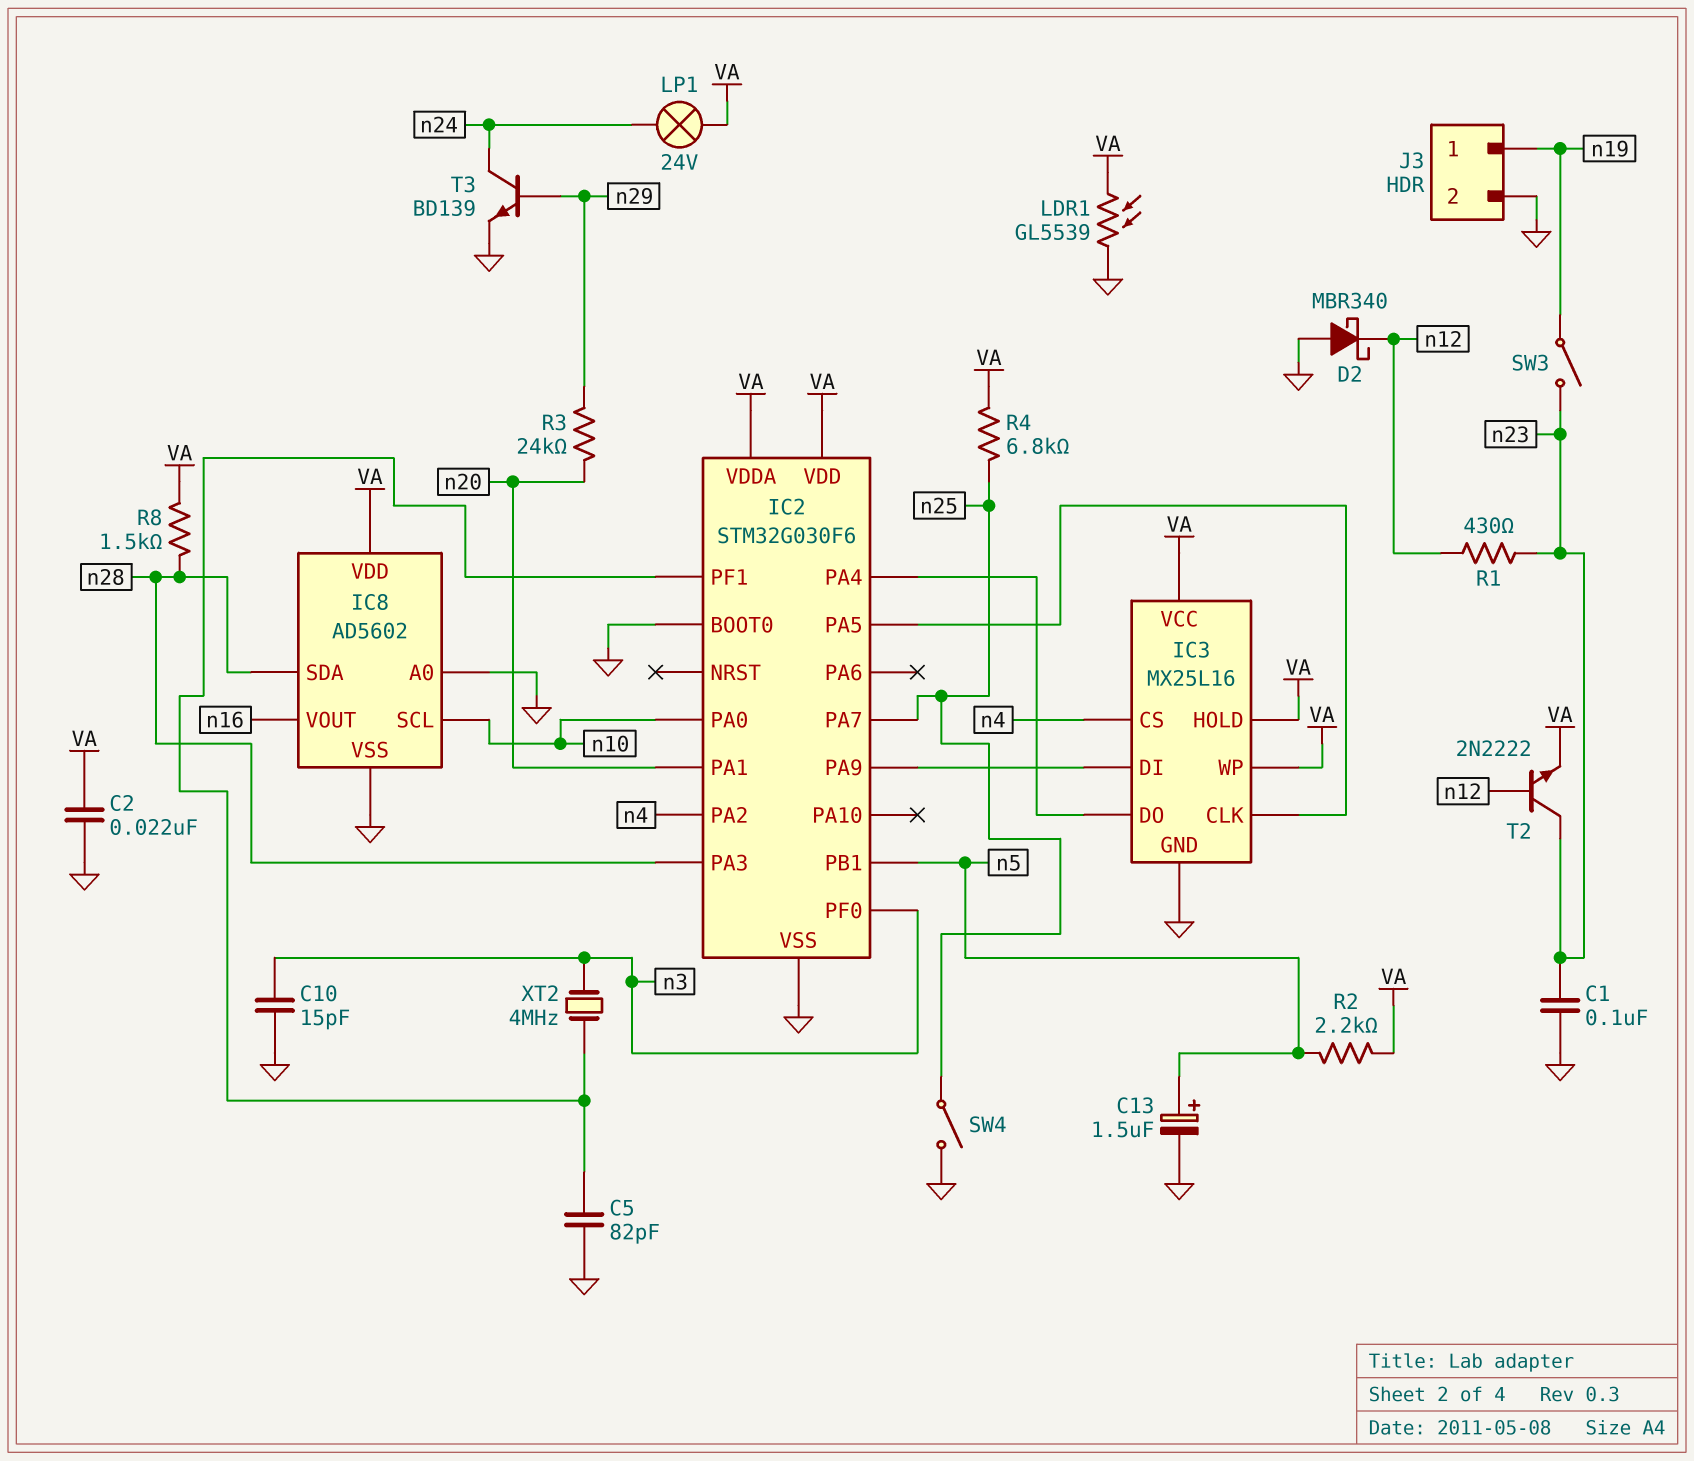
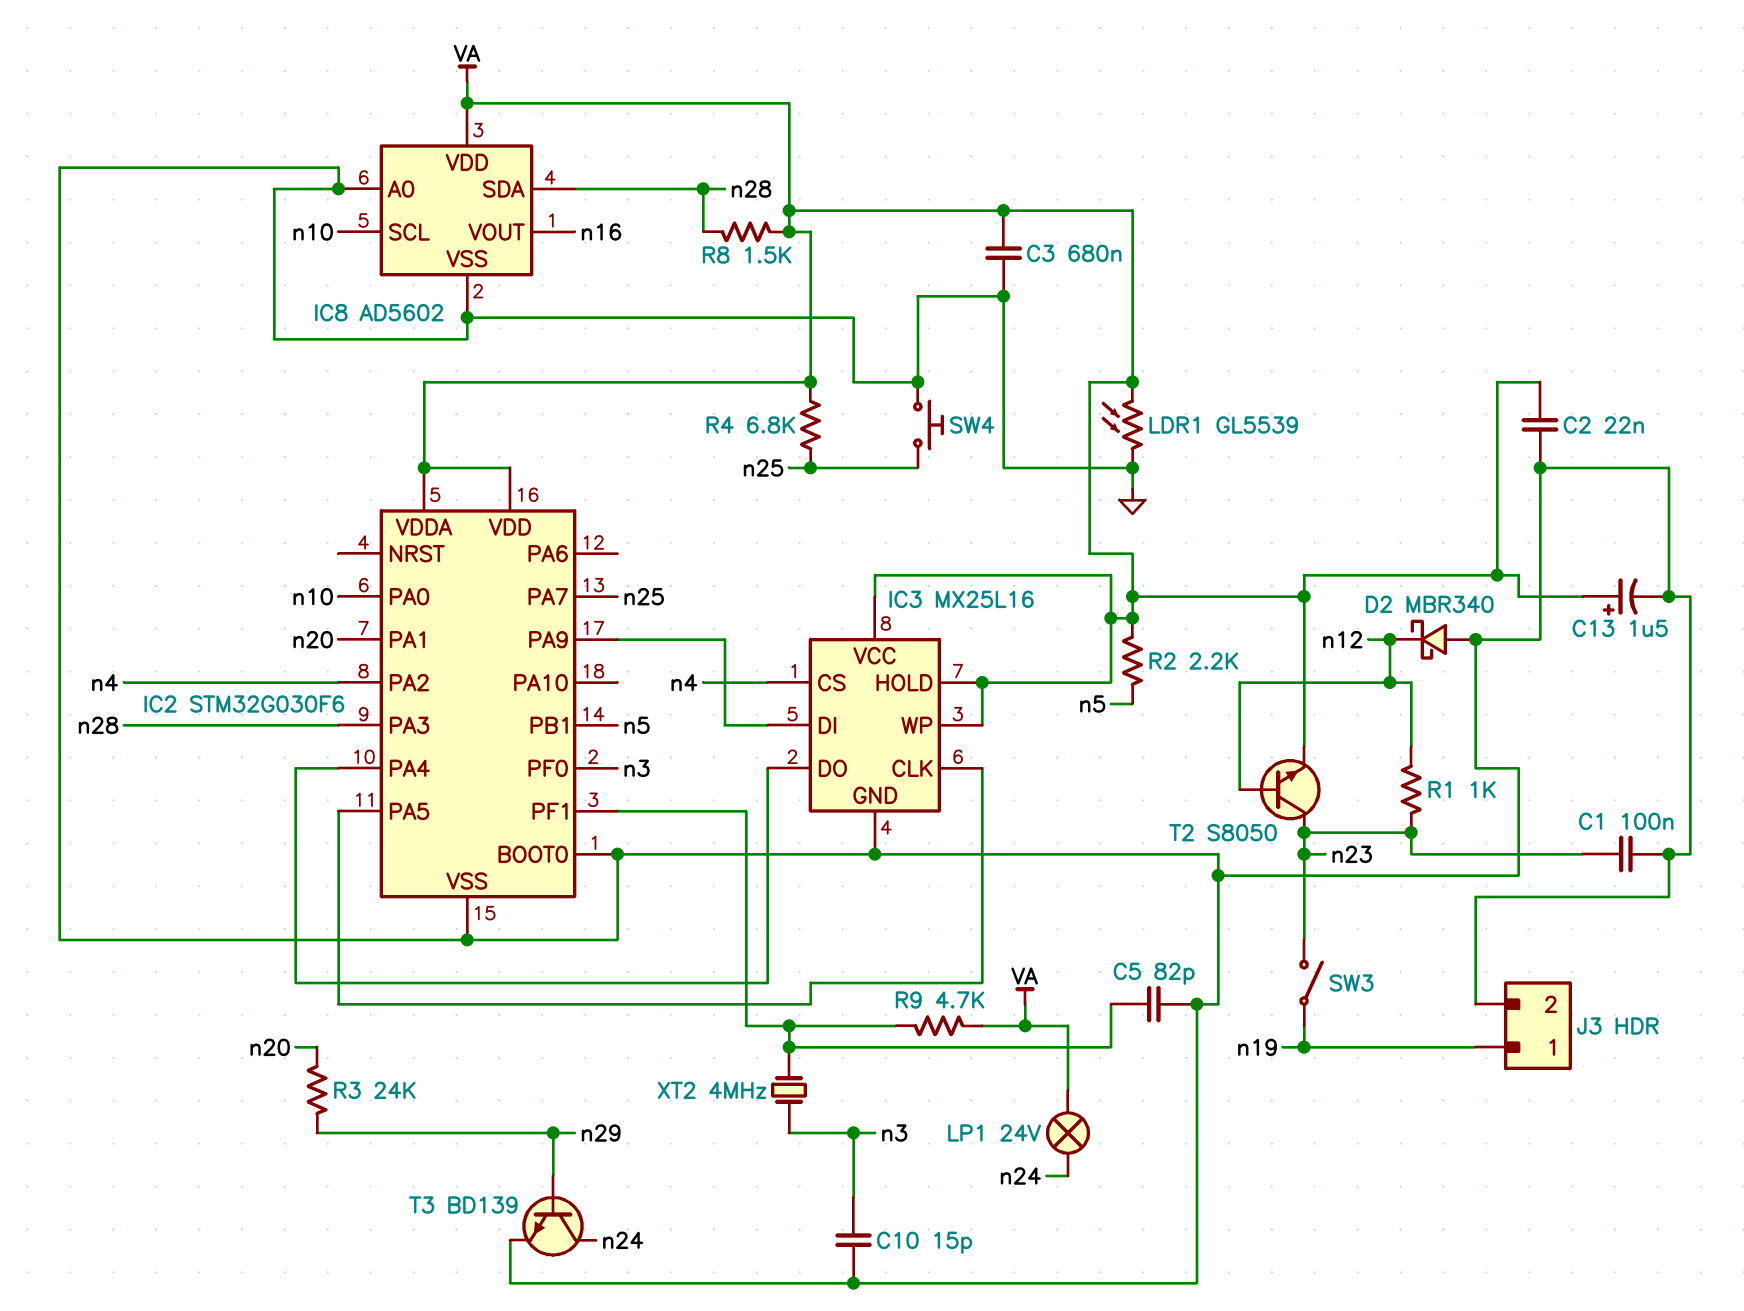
C3: none -> 680nF (GND, VA)
C13: 1.5uF (plus n5, minus GND) -> 1.5uF (plus VA, minus GND)
R1: 430 (n12, n23) -> 1k (n12, n23)
R9: none -> 4.7k (IC2/PF1, VA)
SW4: switch (GND, n25) -> button (GND, n25)
T2: NPN 2N2222 (B n12, C n23, E VA) -> NPN S8050 (B n12, C n23, E VA)

